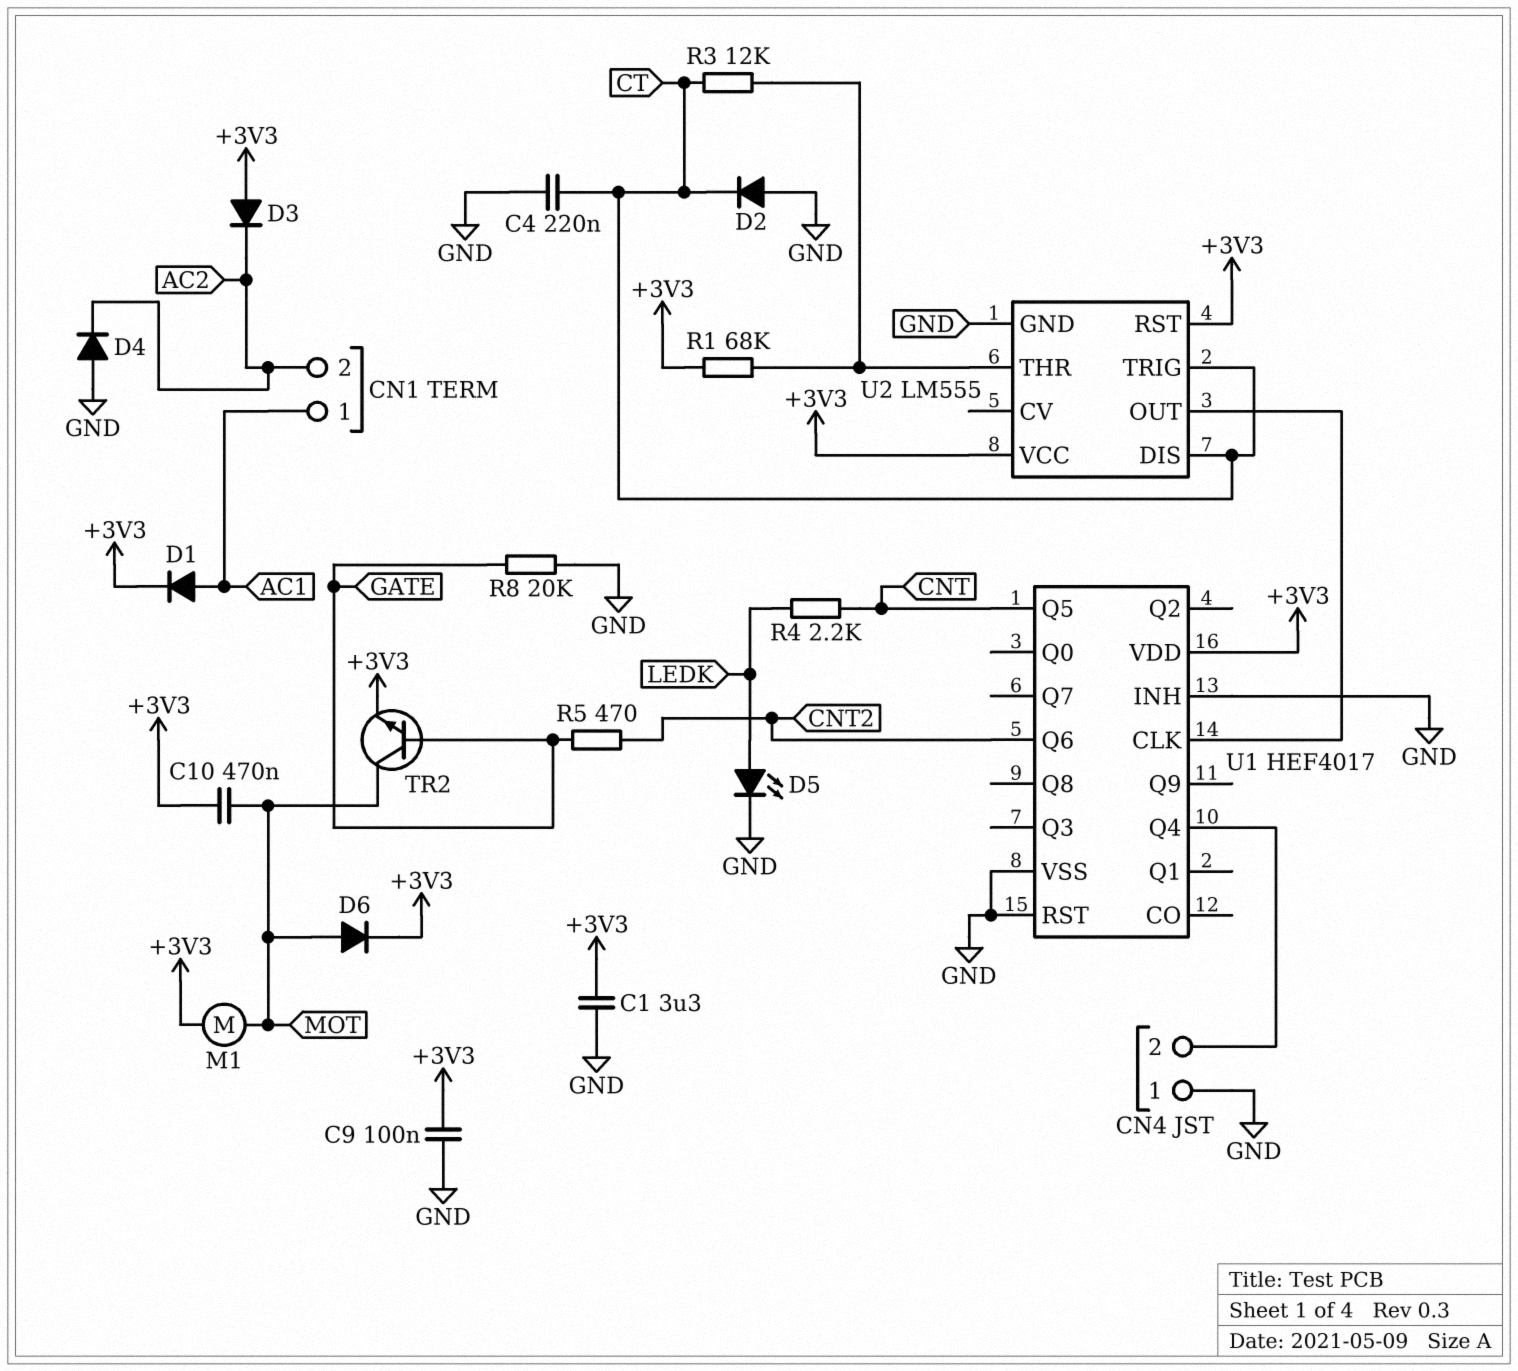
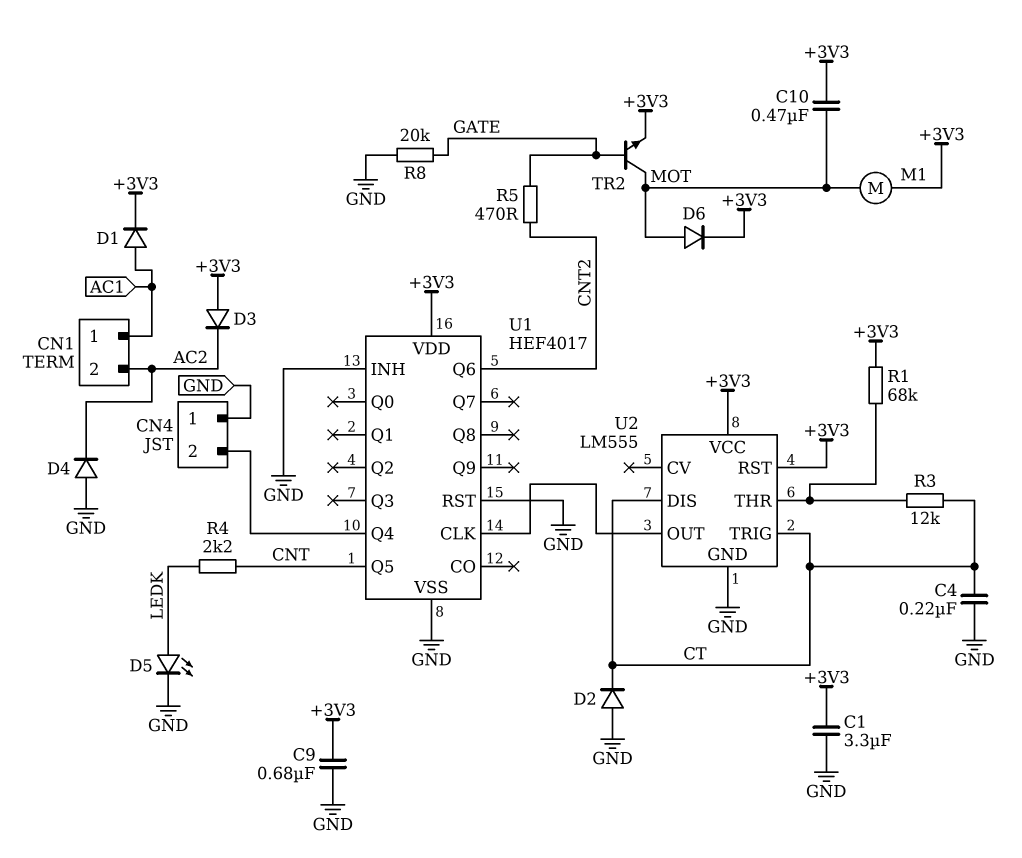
C9: 100nF (+3V3, GND) -> 680nF (+3V3, GND)

